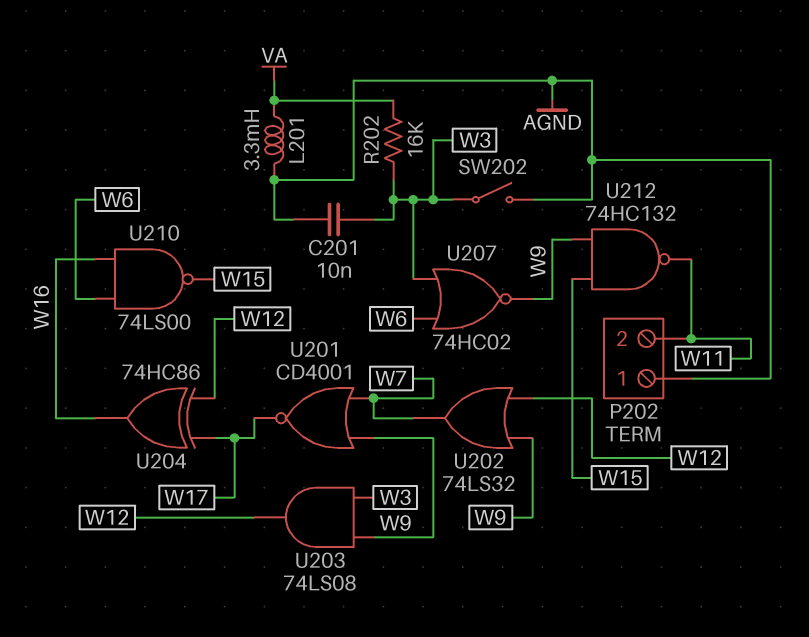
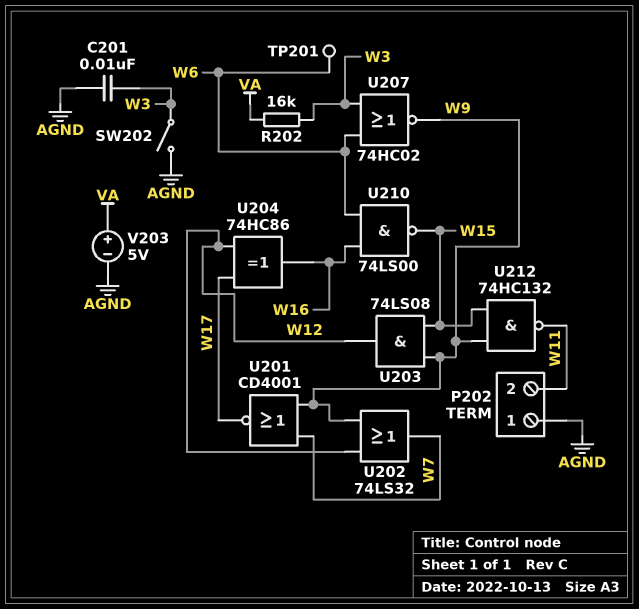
L201: 3.3mH (AGND, VA) -> none
TP201: none -> test point (W6)
U203: AND 74LS08 (in W3, in W9, out W12) -> AND 74LS08 (in W9, in W15, out W12)
V203: none -> 5V (plus VA, minus AGND)

